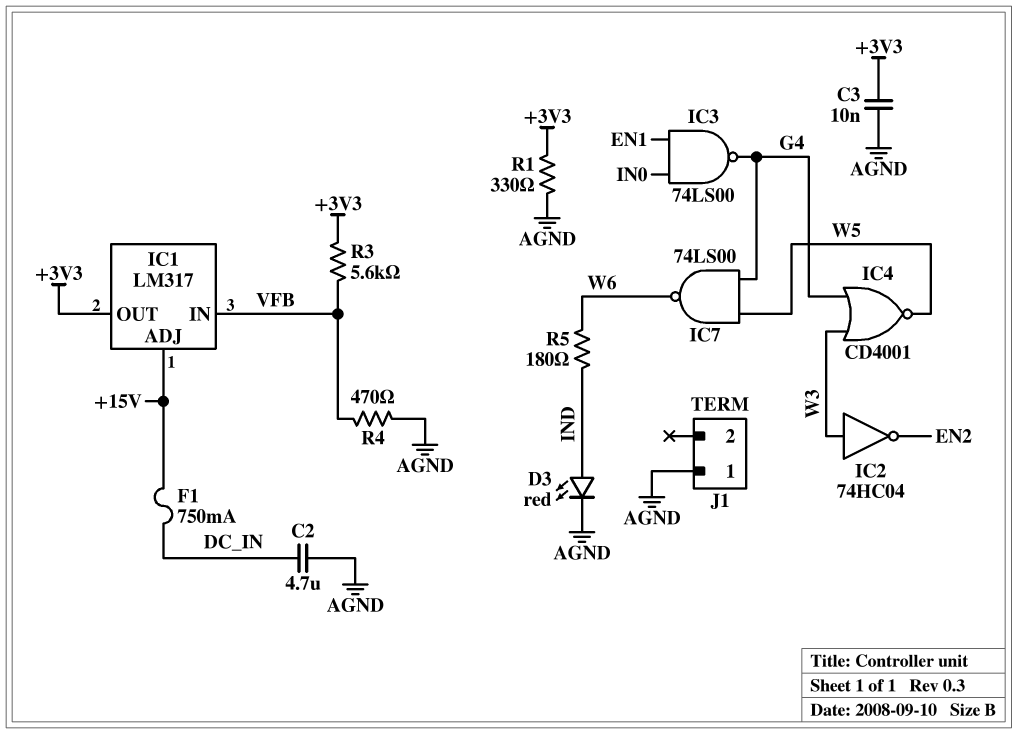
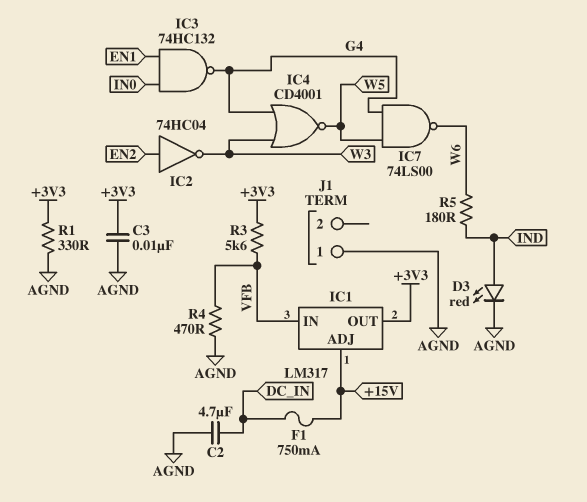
IC2: NOT 74HC04 (in W3, out EN2) -> NOT 74HC04 (in EN2, out W3)
IC3: NAND 74LS00 (in EN1, in IN0, out G4) -> NAND 74HC132 (in EN1, in IN0, out G4)

